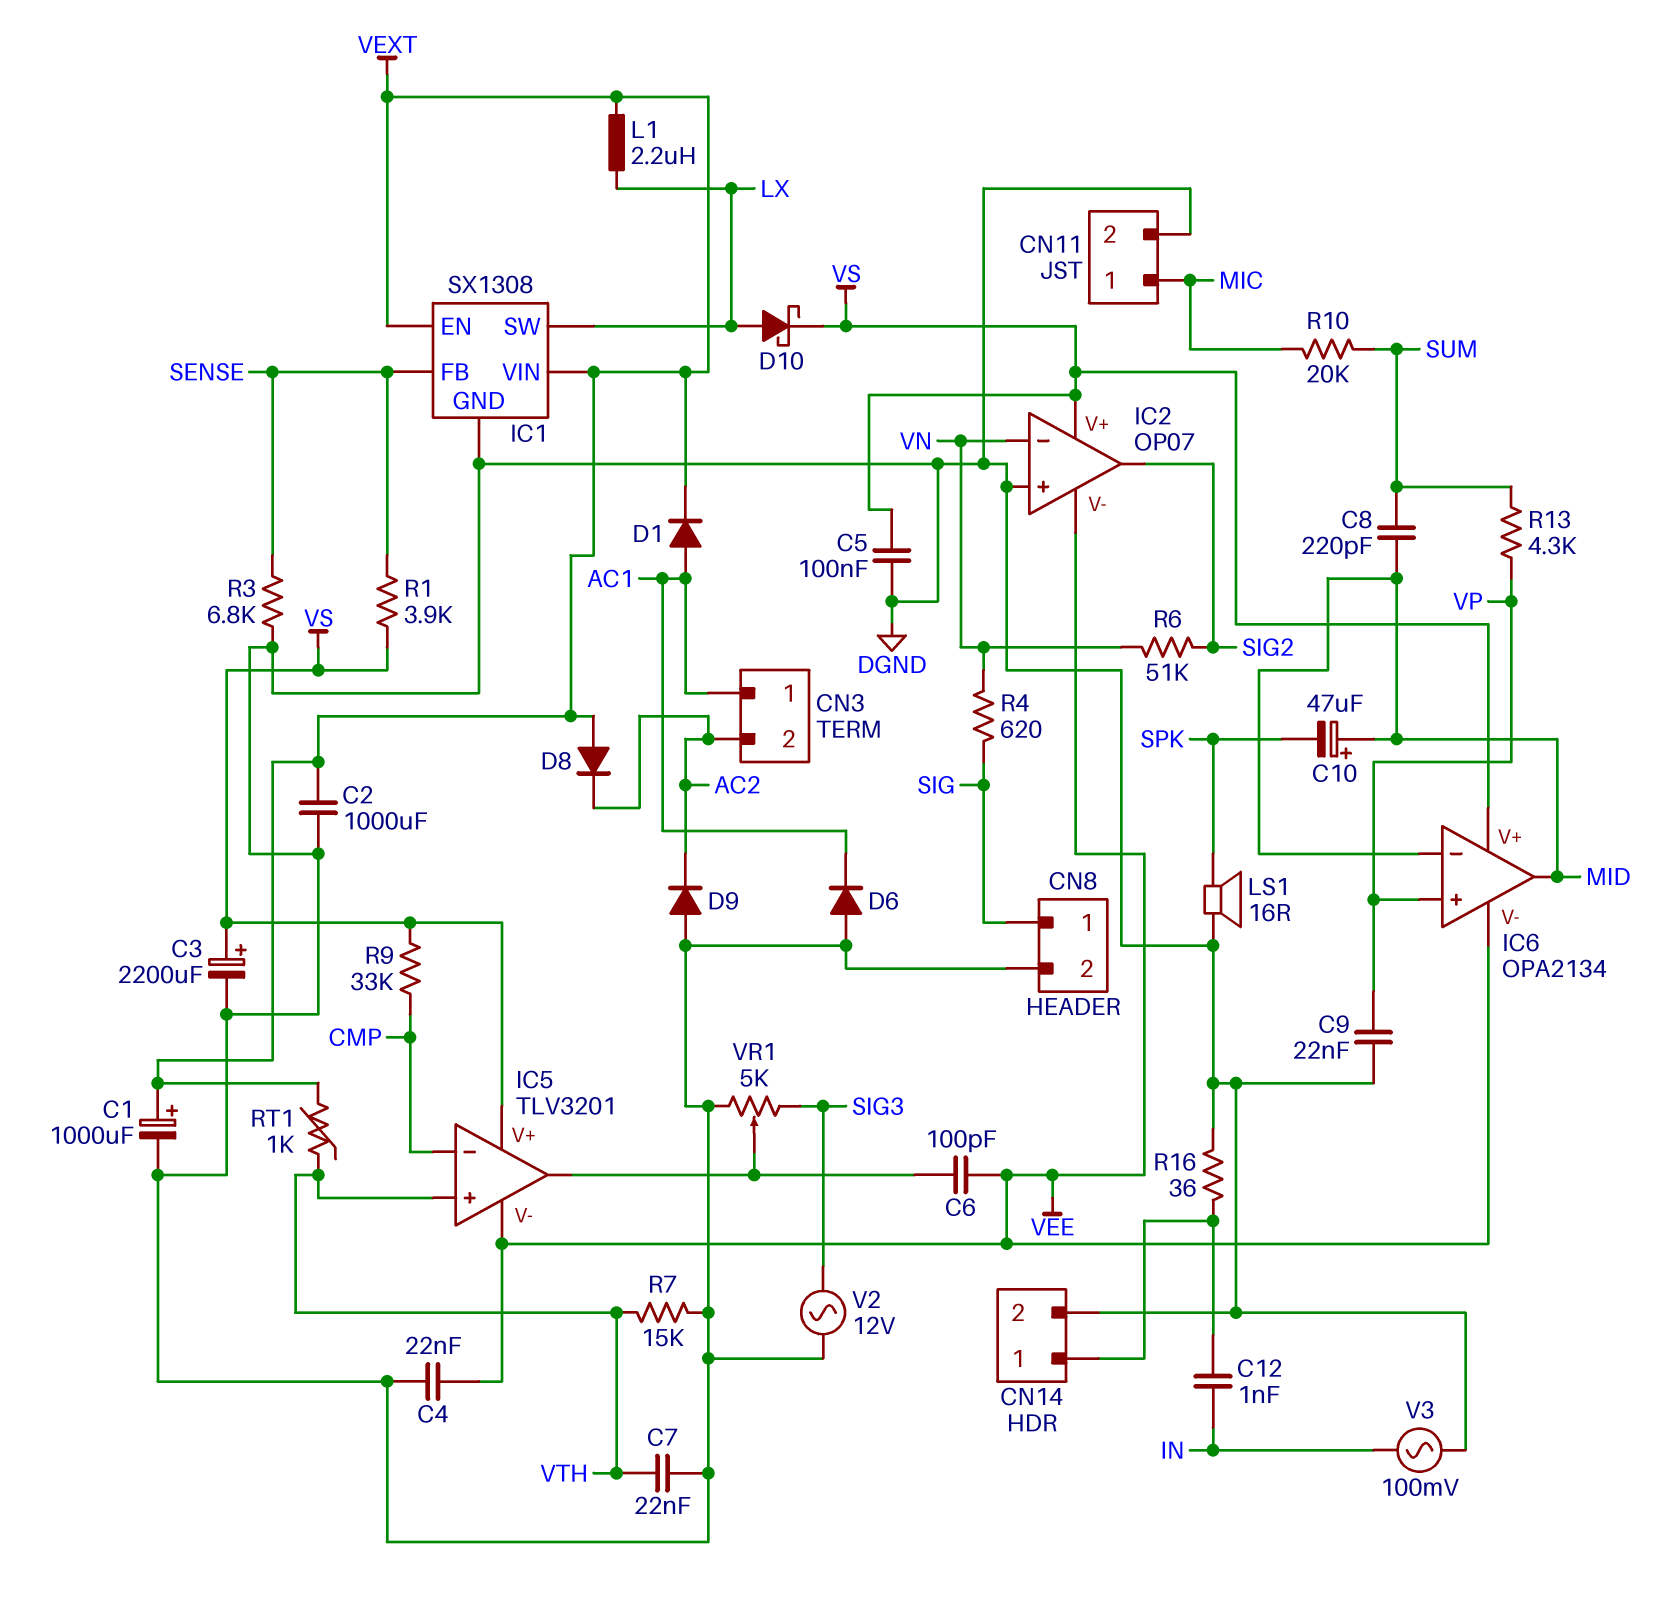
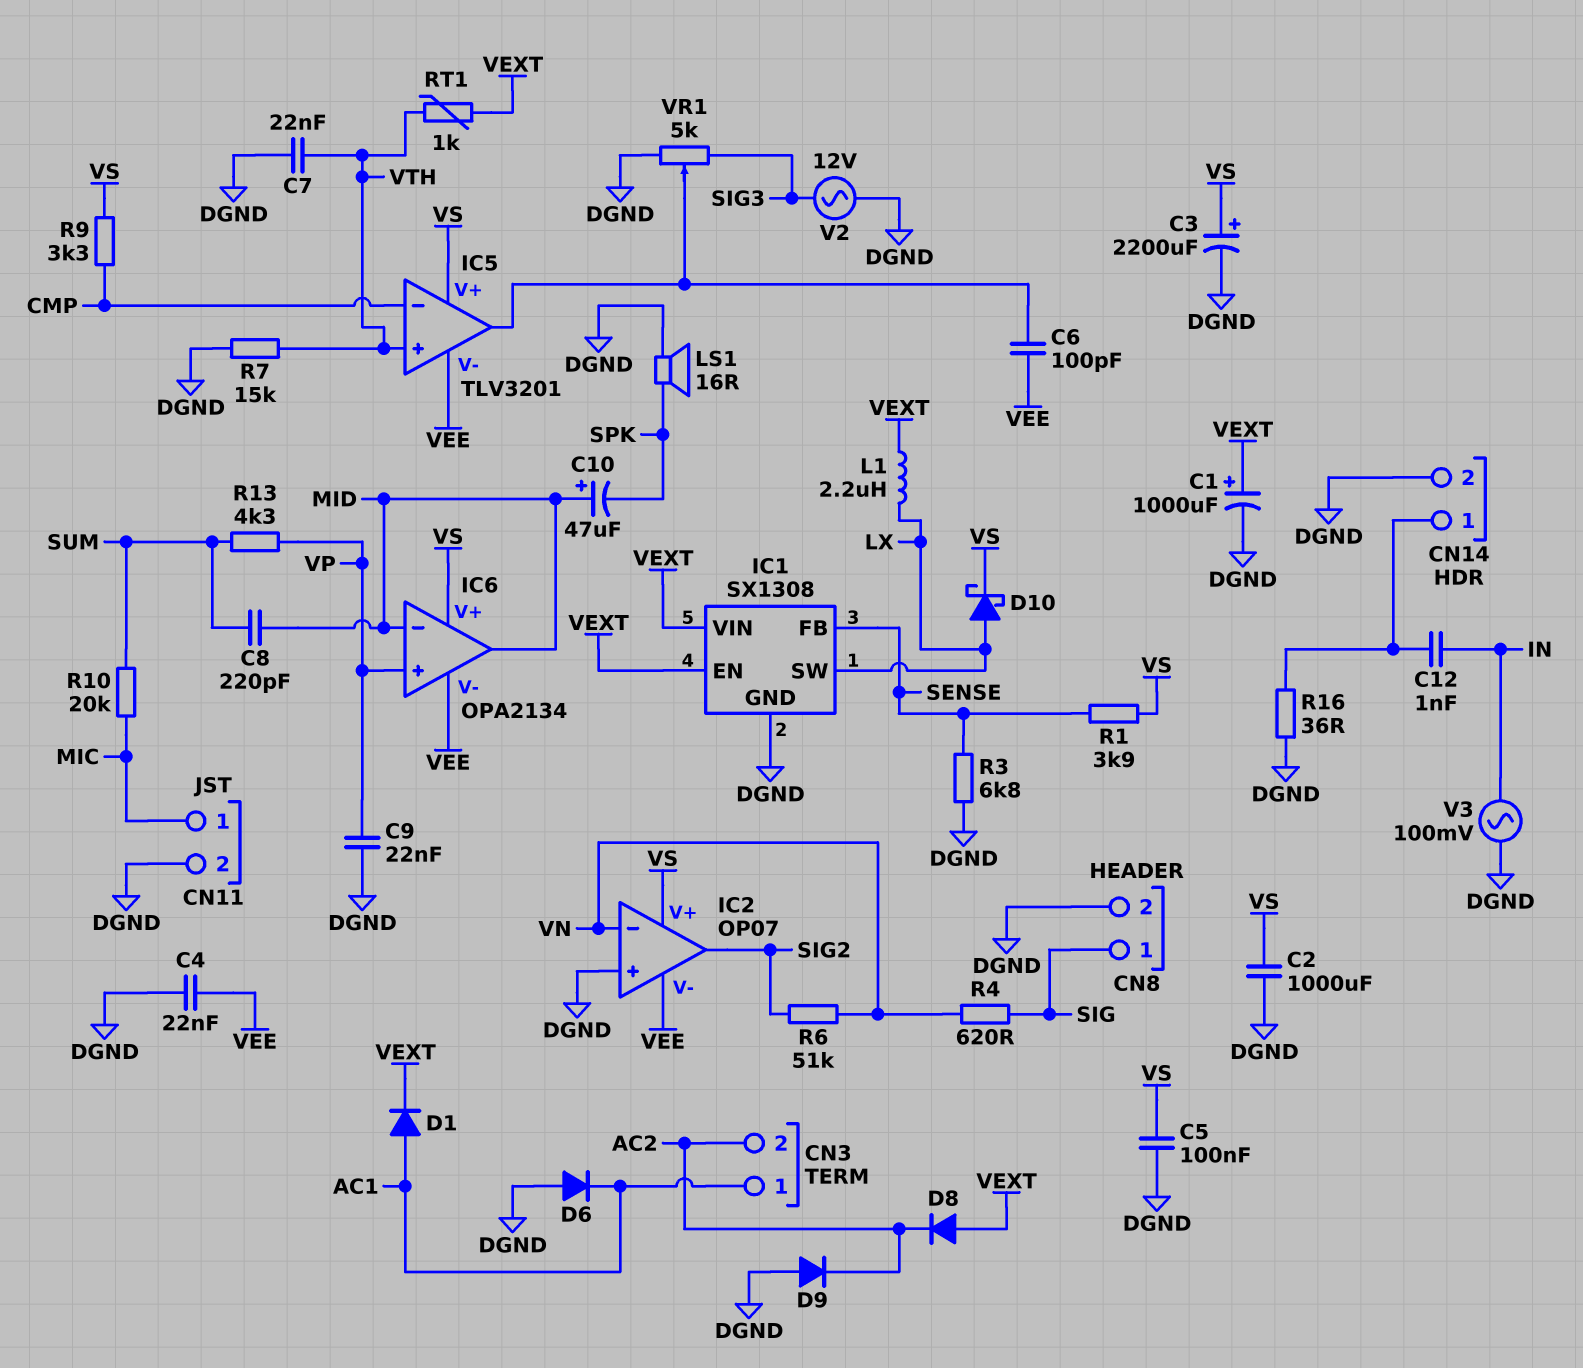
C2: 1000uF (DGND, VEXT) -> 1000uF (DGND, VS)
R9: 33k (CMP, VS) -> 3.3k (CMP, VS)

